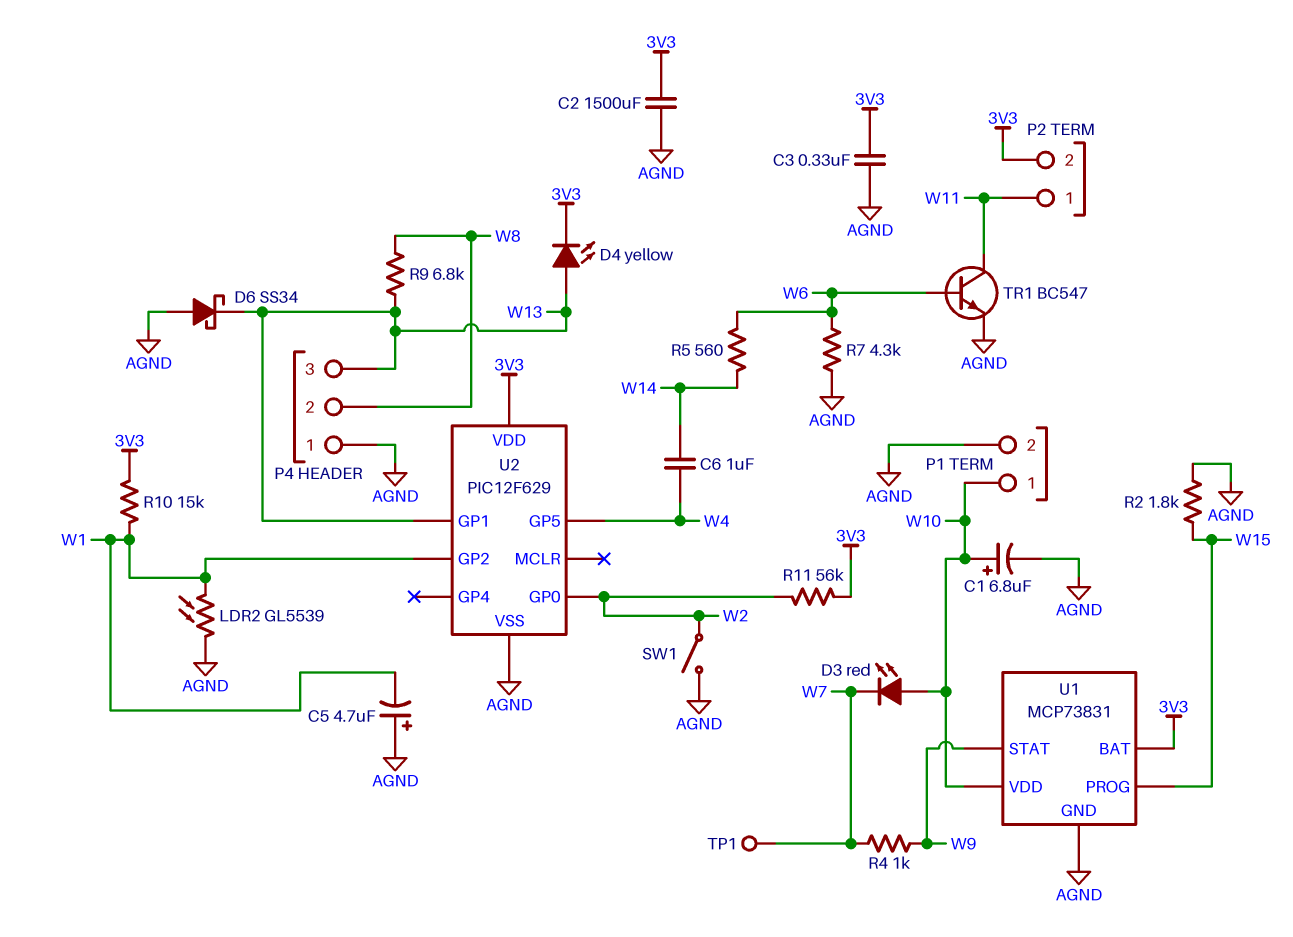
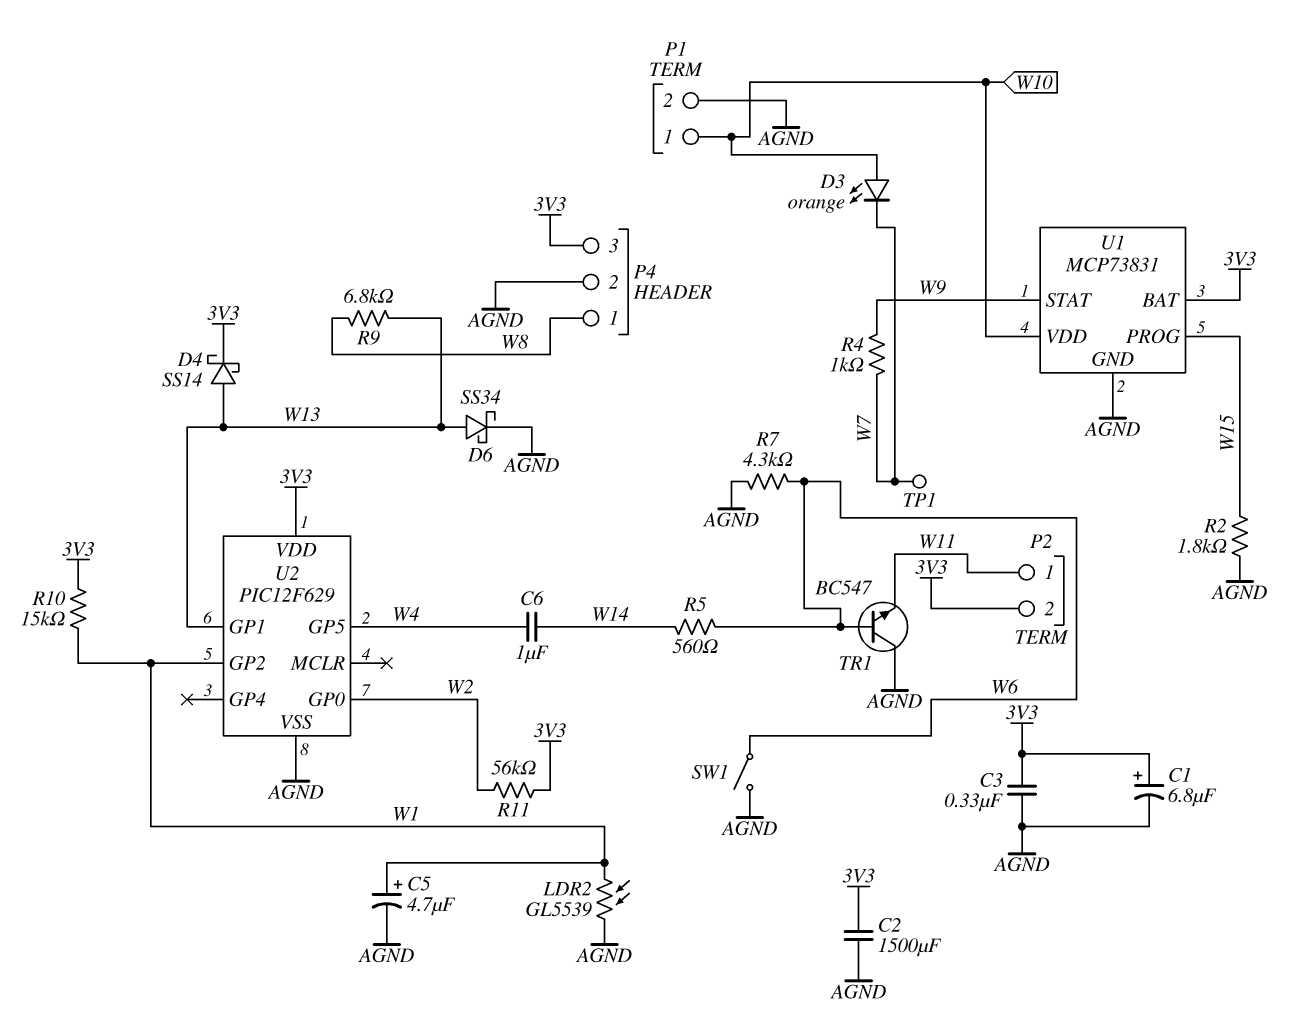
C1: 6.8uF (plus W10, minus AGND) -> 6.8uF (plus 3V3, minus AGND)
C5: 4.7uF (plus AGND, minus W1) -> 4.7uF (plus W1, minus AGND)
D3: LED red (A W10, K W7) -> LED orange (A W10, K W7)
D4: LED yellow (A W13, K 3V3) -> schottky SS14 (A W13, K 3V3)
D6: schottky SS34 (A AGND, K W13) -> schottky SS34 (A W13, K AGND)
P4 pin 1: AGND -> W8
P4 pin 2: W8 -> AGND
P4 pin 3: W13 -> 3V3
SW1: switch (AGND, W2) -> switch (AGND, W6)
TR1: NPN BC547 (B W6, C W11, E AGND) -> NPN BC547 (B W6, C AGND, E W11)

